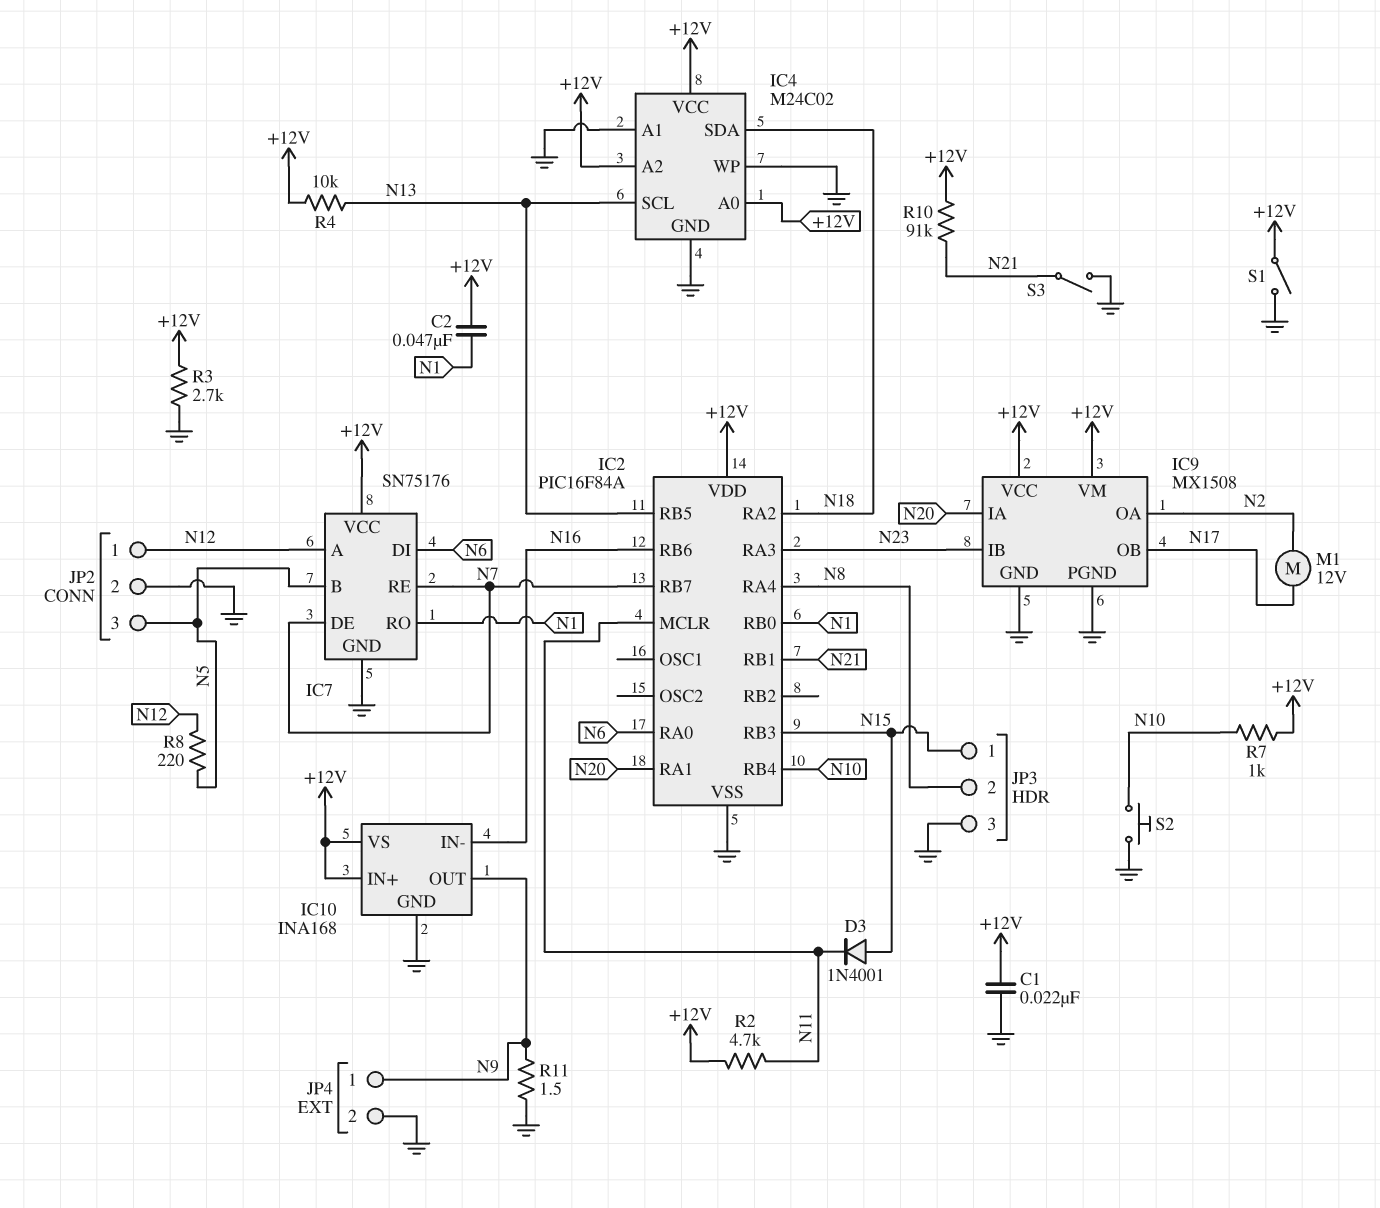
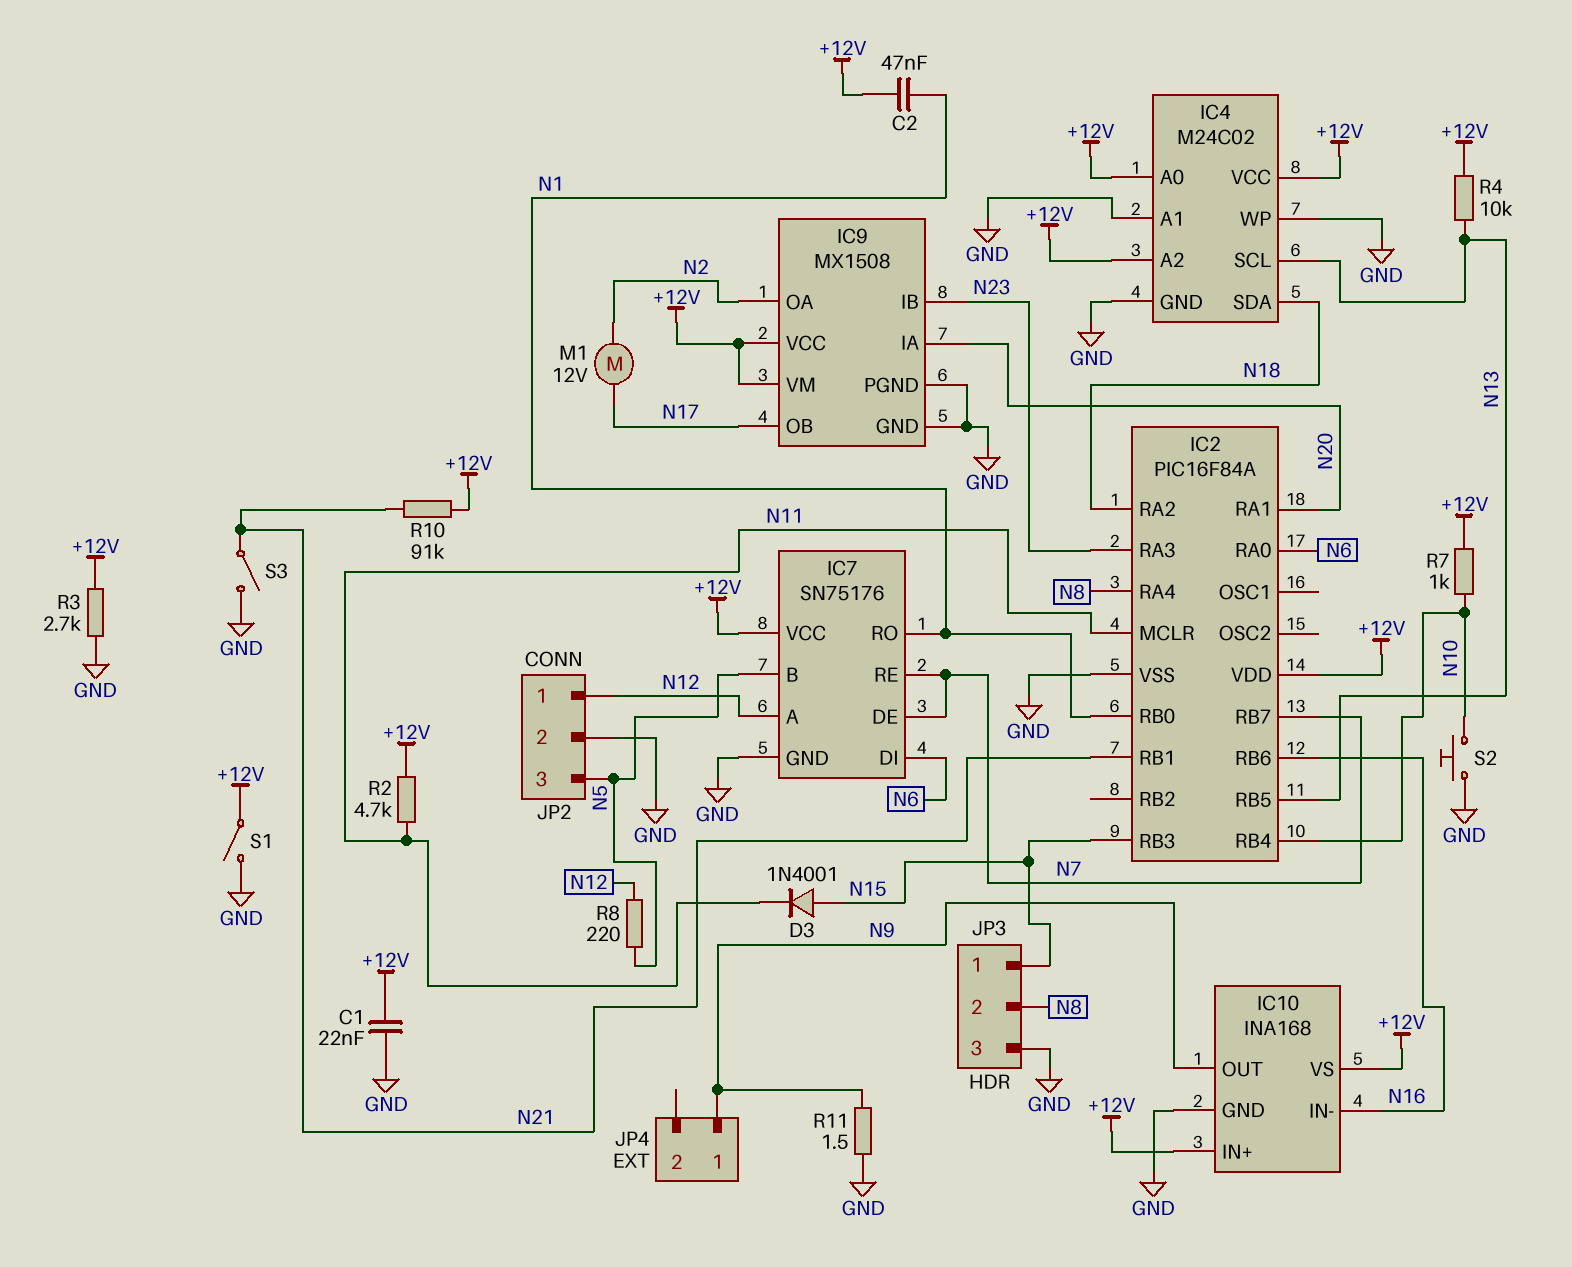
JP4 pin 2: GND -> none

